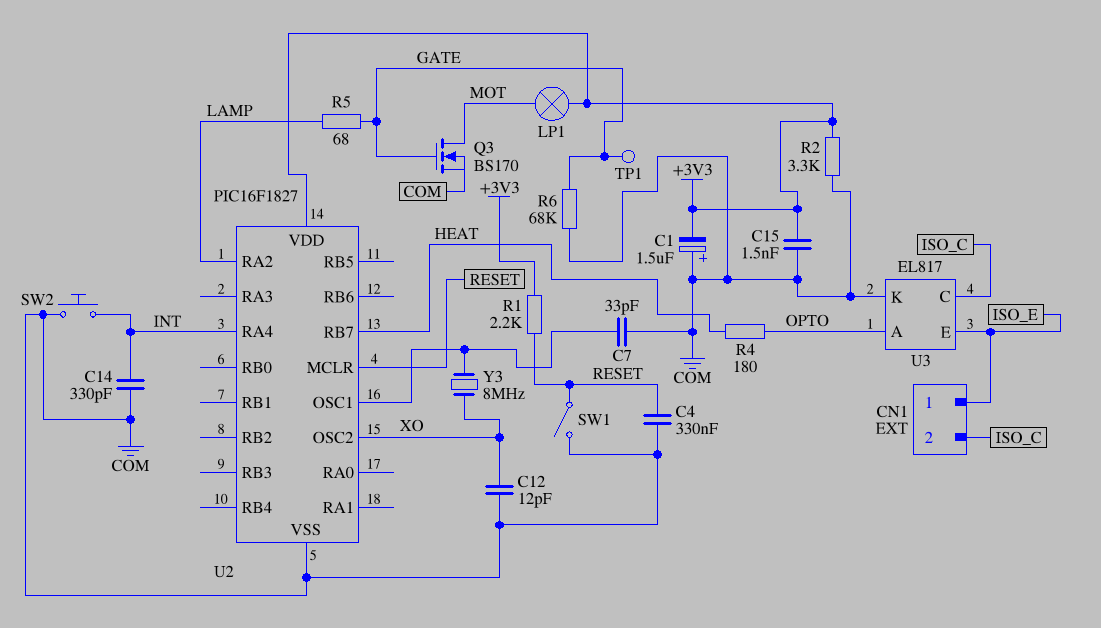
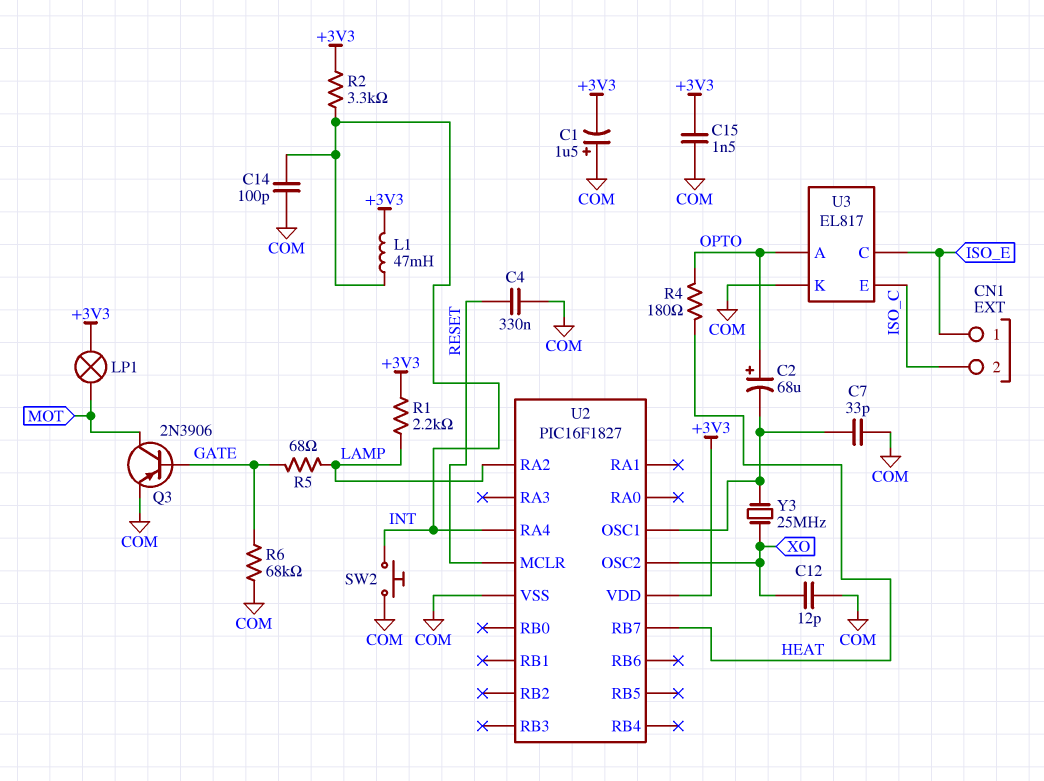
C2: none -> 68uF (plus OPTO, minus U2/OSC1)
C14: 330pF (COM, INT) -> 100pF (COM, INT)
L1: none -> 47mH (+3V3, INT)
Q3: NMOS BS170 (G GATE, D MOT, S COM) -> PNP 2N3906 (B GATE, C MOT, E COM)
R1: 2.2k (+3V3, RESET) -> 2.2k (+3V3, LAMP)
R2: 3.3k (+3V3, COM) -> 3.3k (+3V3, INT)
SW1: switch (COM, RESET) -> none
TP1: test point (GATE) -> none
U3 pin C: ISO_C -> ISO_E
U3 pin E: ISO_E -> ISO_C
Y3: 8MHz (U2/OSC1, XO) -> 25MHz (U2/OSC1, XO)

